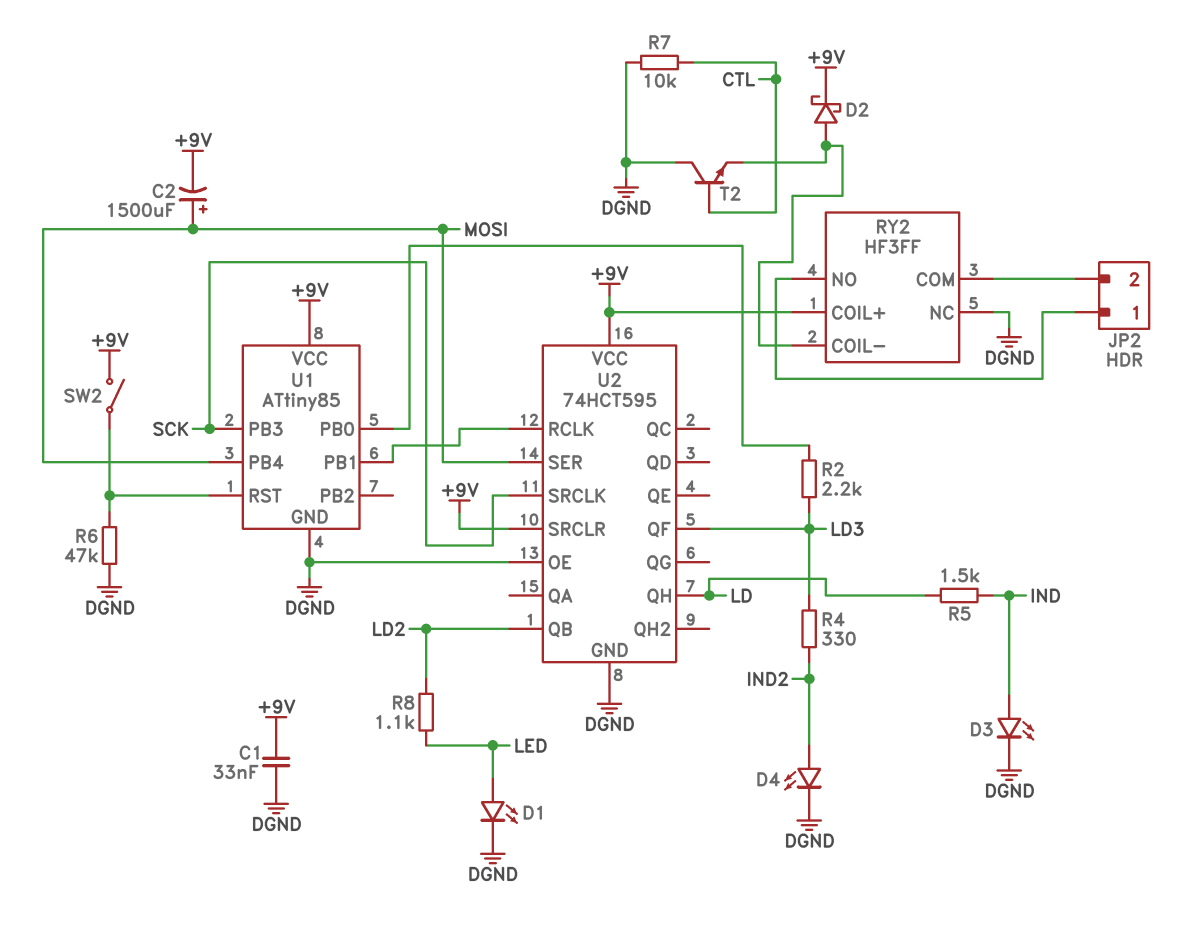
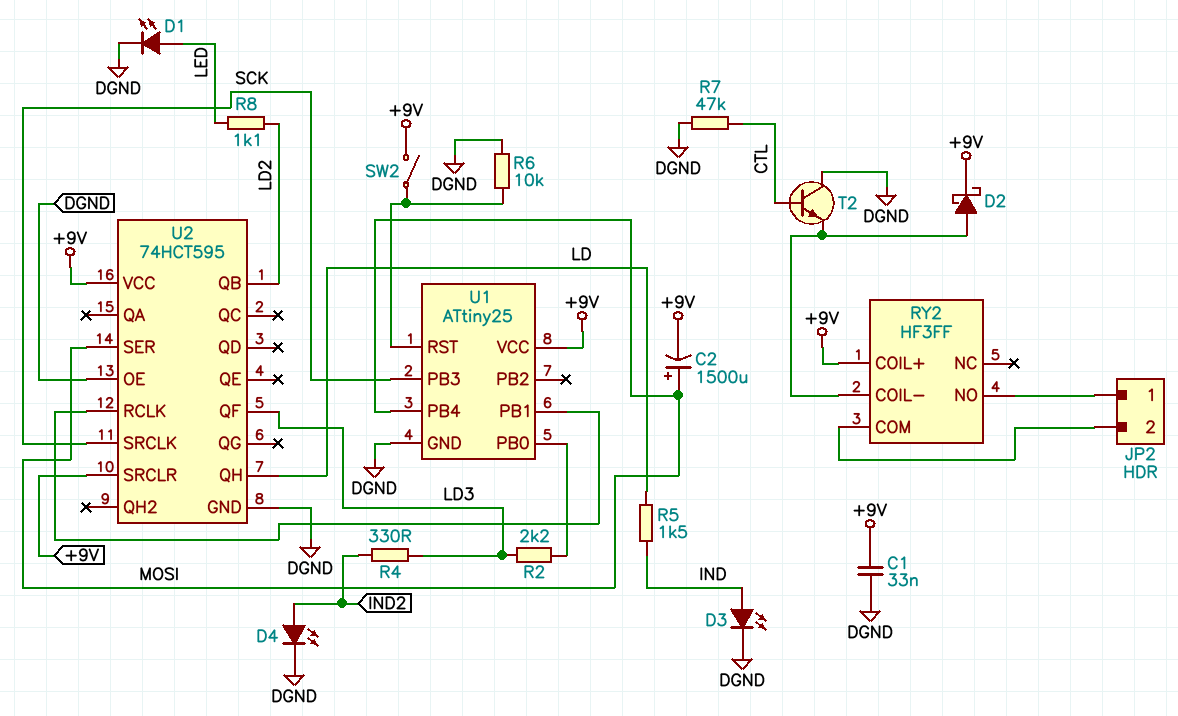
R6: 47k (DGND, U1/RST) -> 10k (DGND, U1/RST)
R7: 10k (CTL, DGND) -> 47k (CTL, DGND)
RY2 pin NC: DGND -> none
U1: ATtiny85 -> ATtiny25

